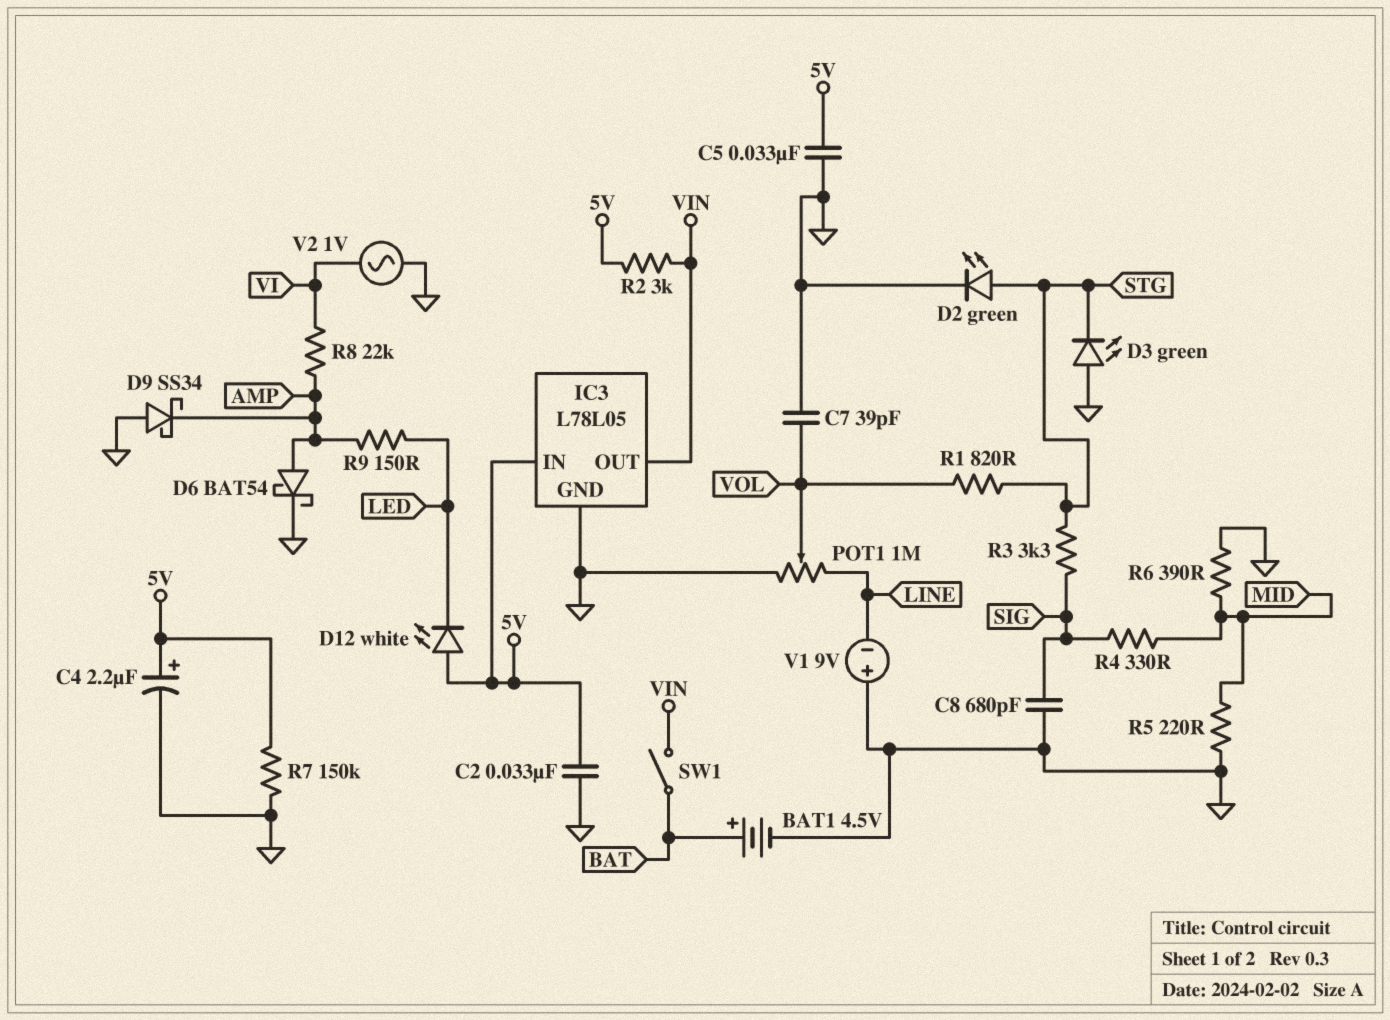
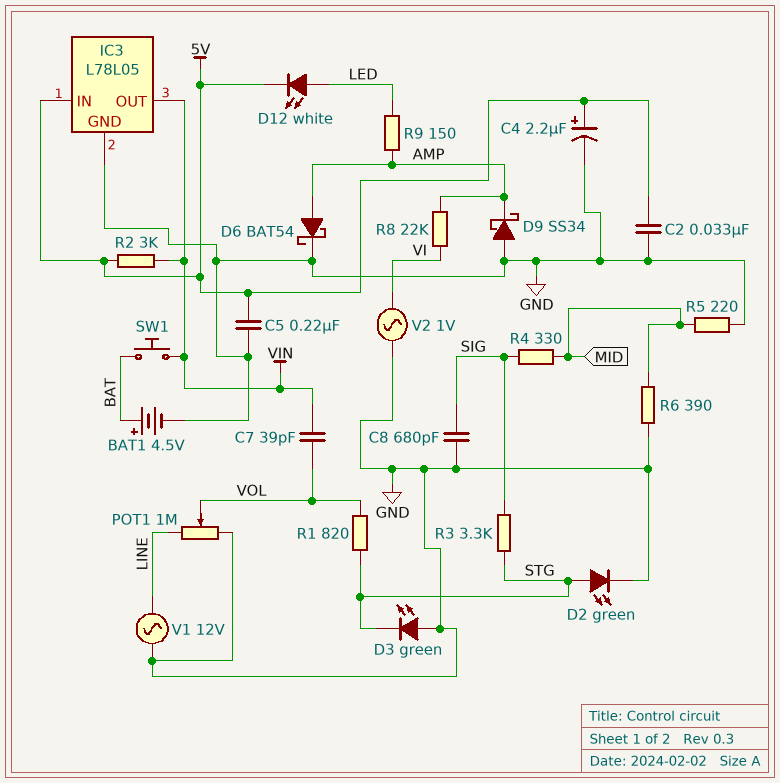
C5: 33nF (5V, GND) -> 220nF (5V, GND)
C7: 39pF (GND, VOL) -> 39pF (VIN, VOL)
D12: LED white (A 5V, K LED) -> LED white (A LED, K 5V)
R7: 150k (5V, GND) -> none
SW1: switch (BAT, VIN) -> button (BAT, VIN)
V1: 9V (plus GND, minus LINE) -> AC 12V (GND, LINE)

